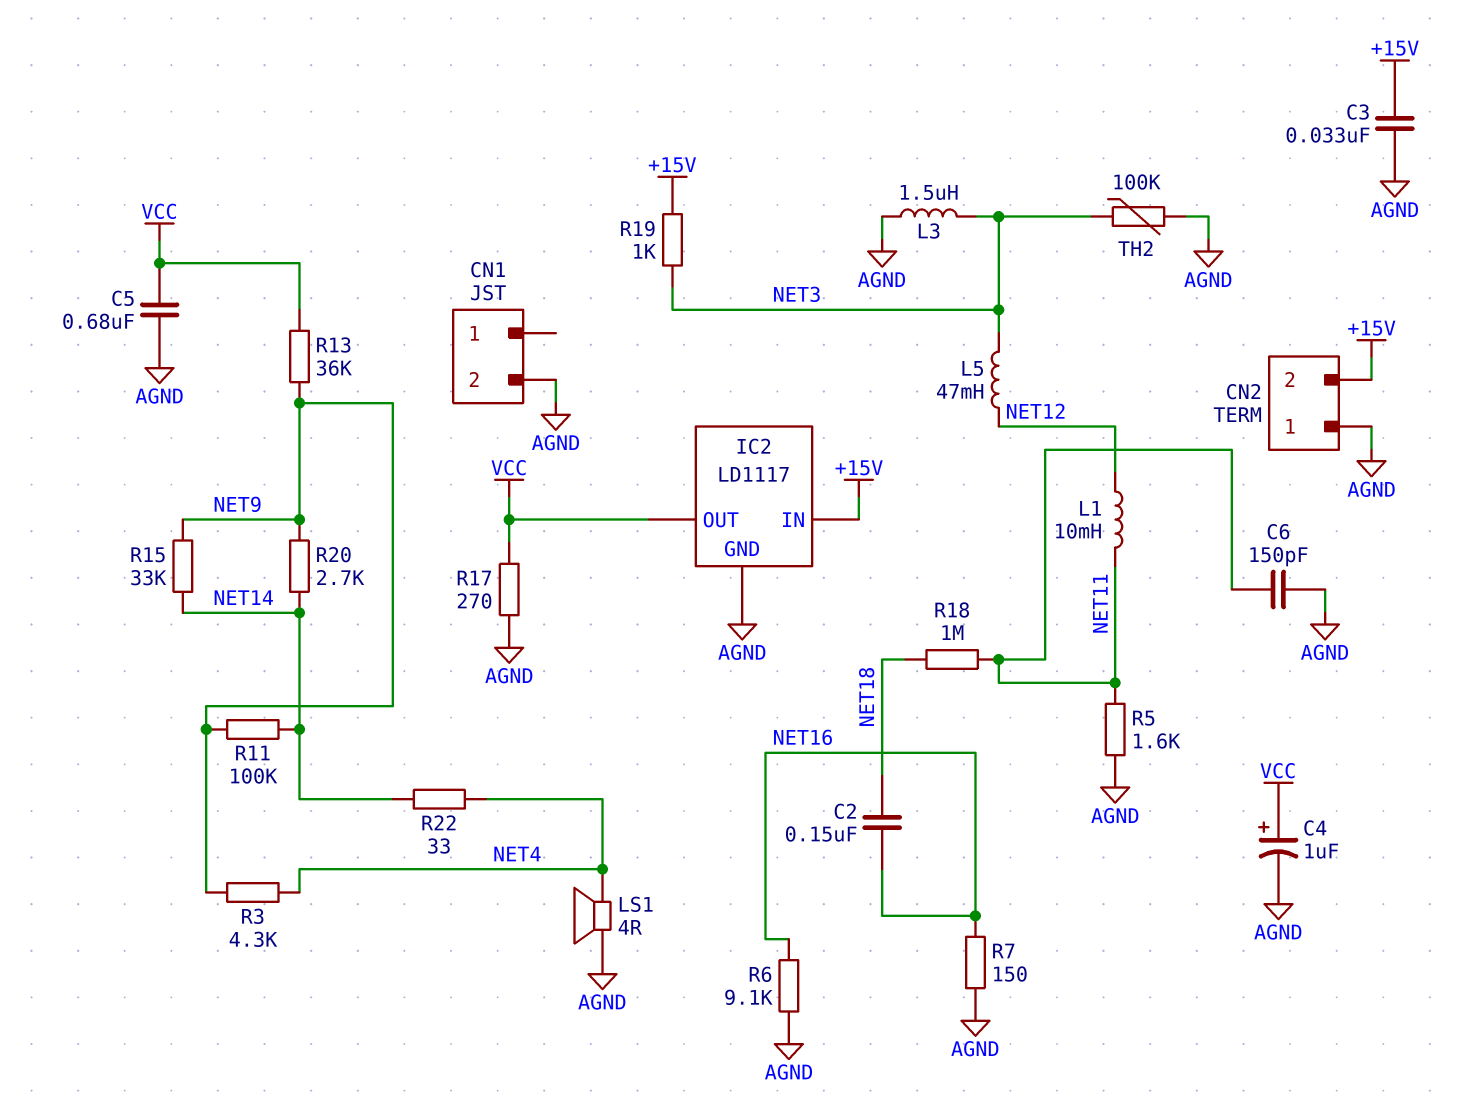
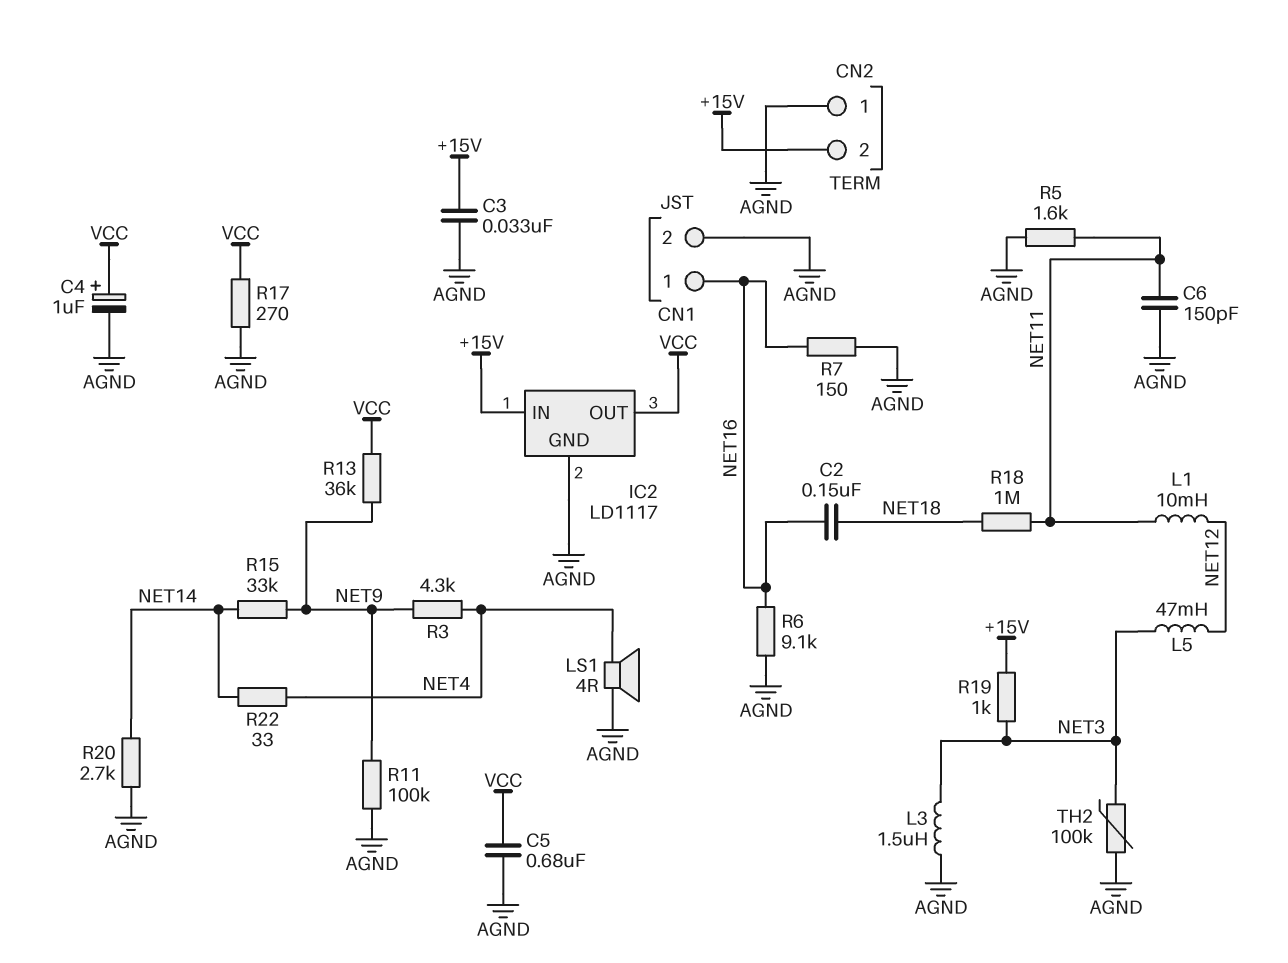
CN1 pin 1: none -> NET16
R11: 100k (NET9, NET14) -> 100k (AGND, NET9)
R20: 2.7k (NET9, NET14) -> 2.7k (AGND, NET14)

